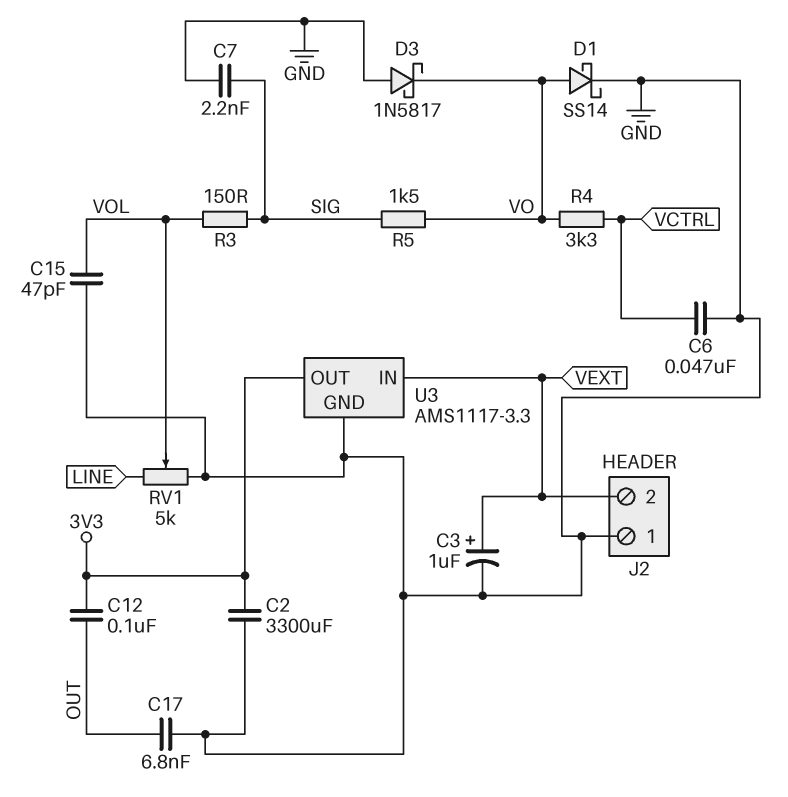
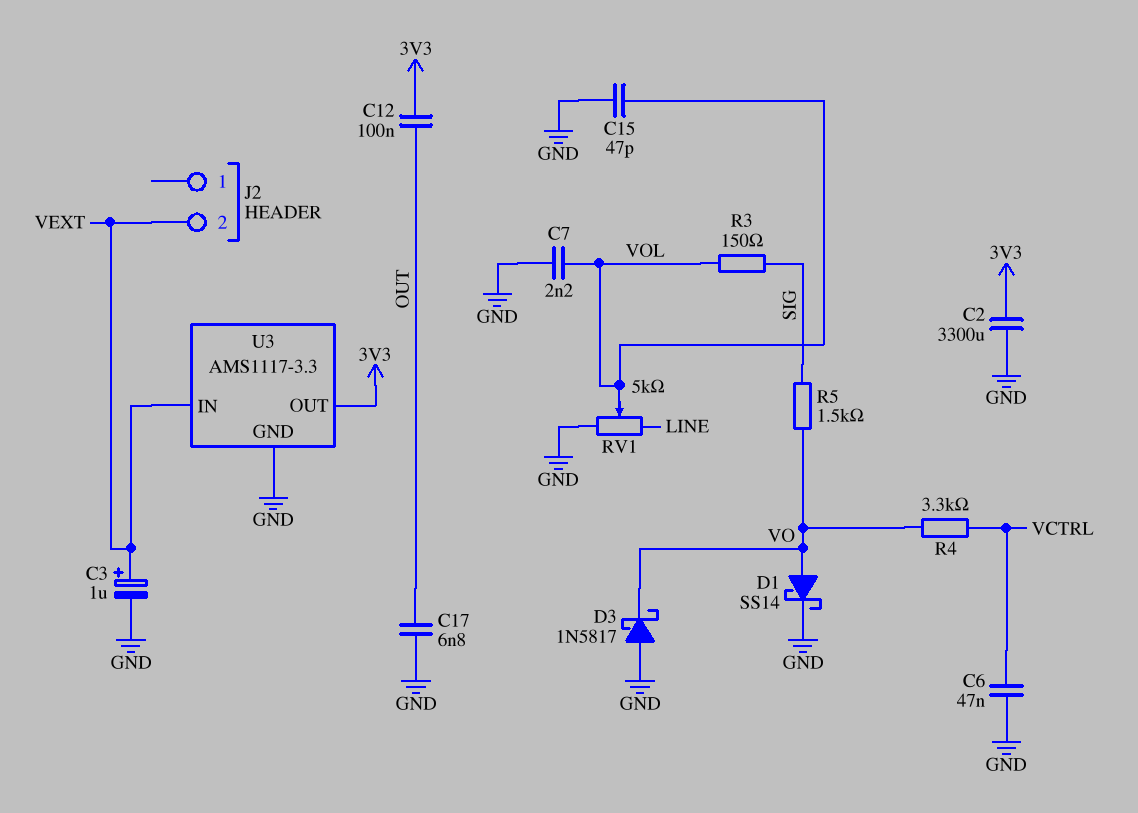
C7: 2.2nF (GND, SIG) -> 2.2nF (GND, VOL)
J2 pin 1: GND -> none

